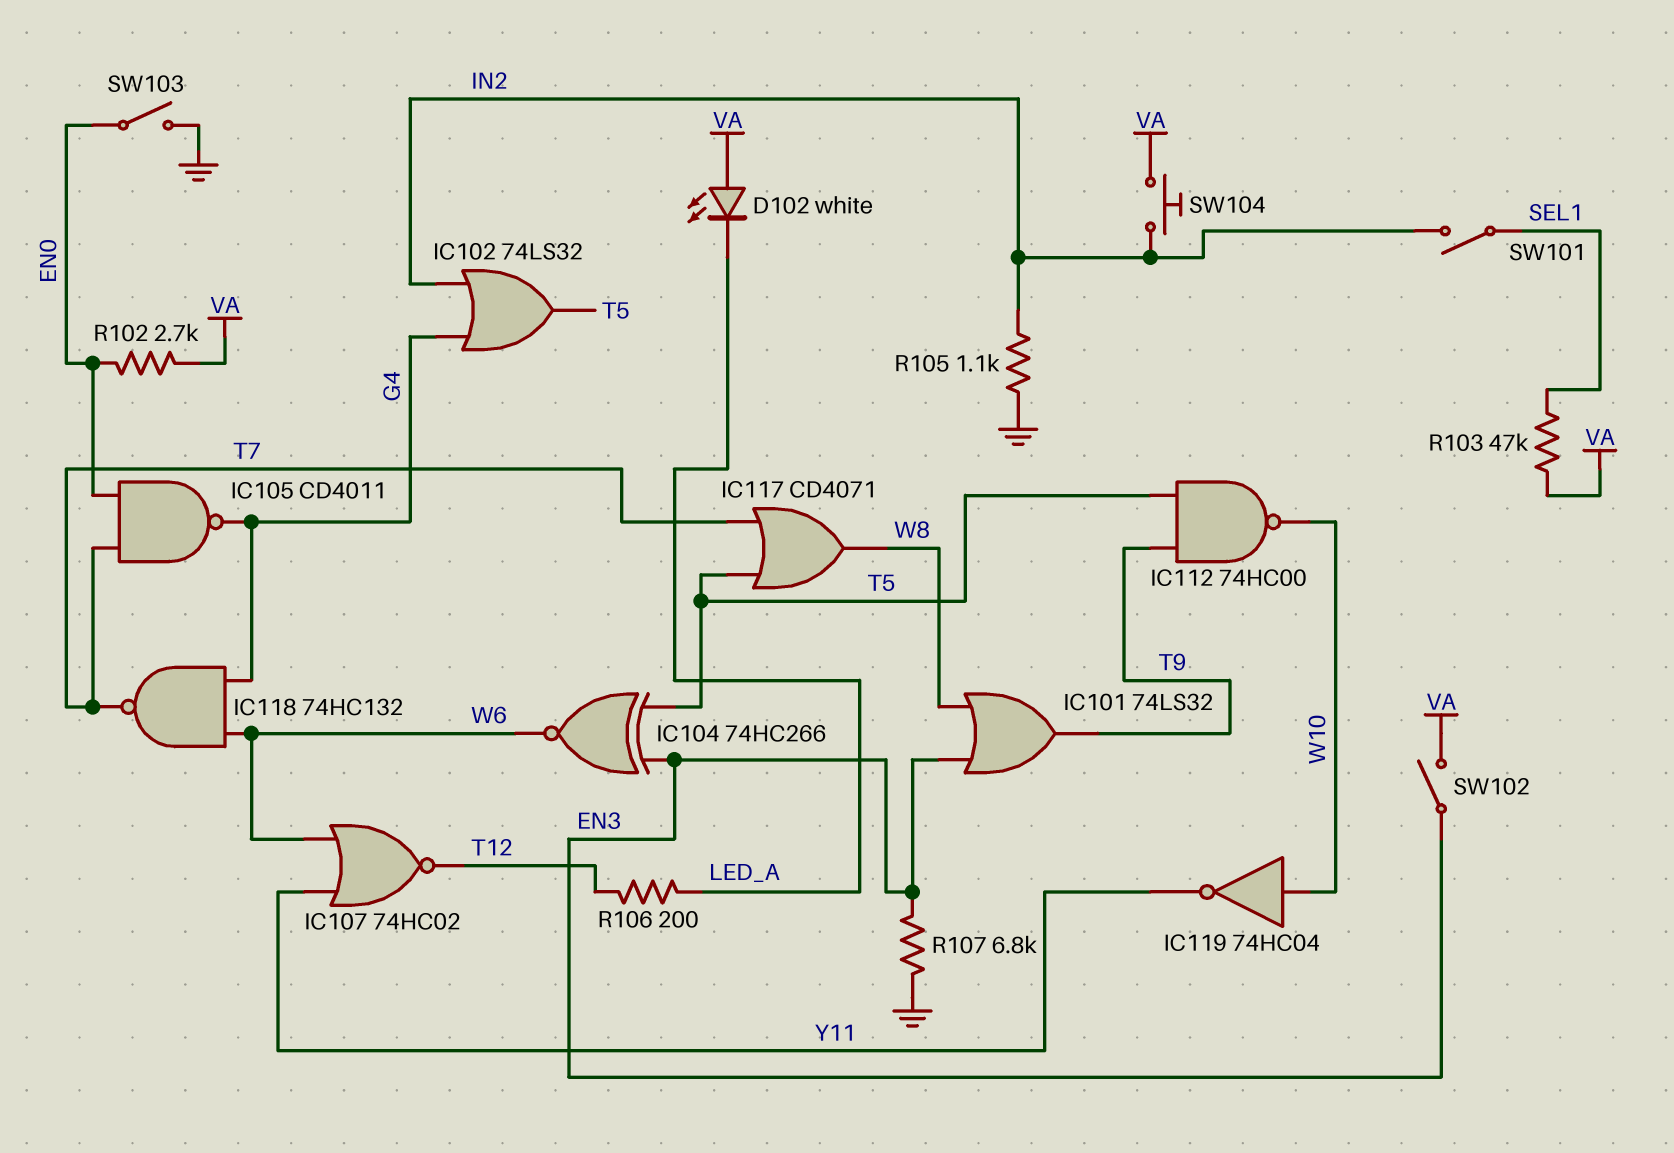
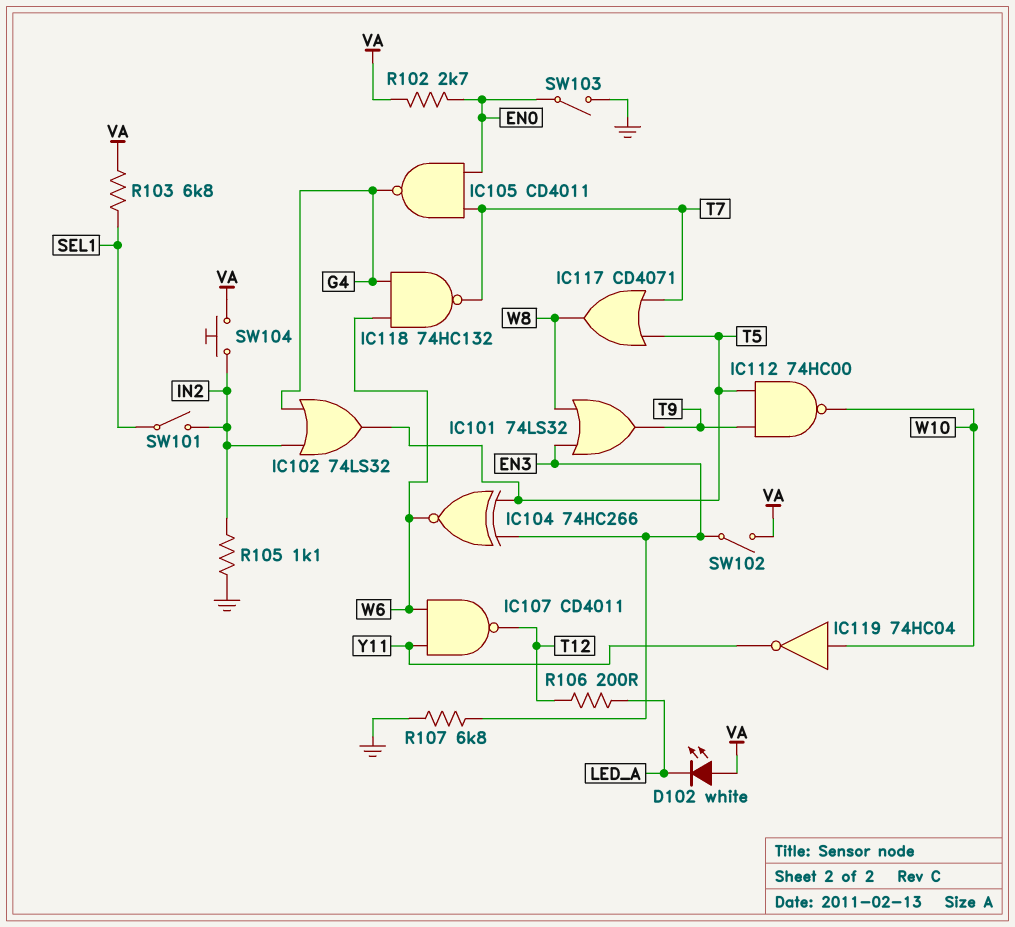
IC107: NOR 74HC02 (in W6, in Y11, out T12) -> NAND CD4011 (in W6, in Y11, out T12)
R103: 47k (SEL1, VA) -> 6.8k (SEL1, VA)

